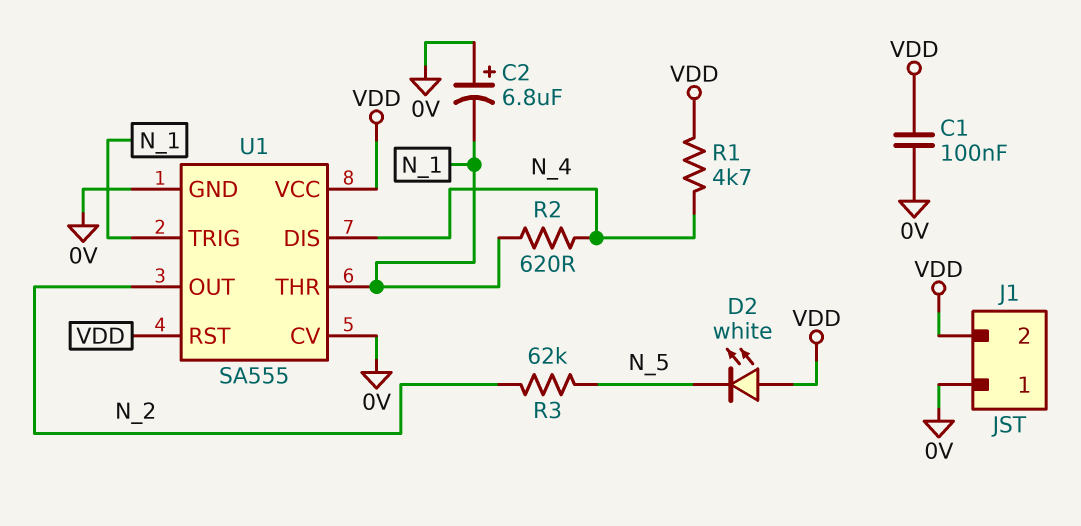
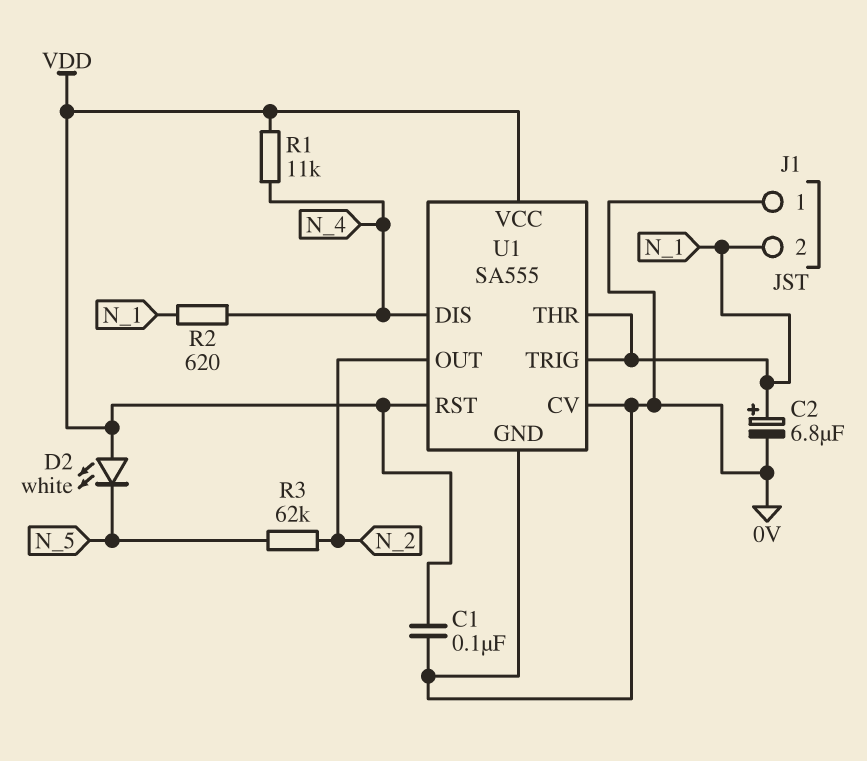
C2: 6.8uF (plus 0V, minus N_1) -> 6.8uF (plus N_1, minus 0V)
J1 pin 2: VDD -> N_1
R1: 4.7k (N_4, VDD) -> 11k (N_4, VDD)

